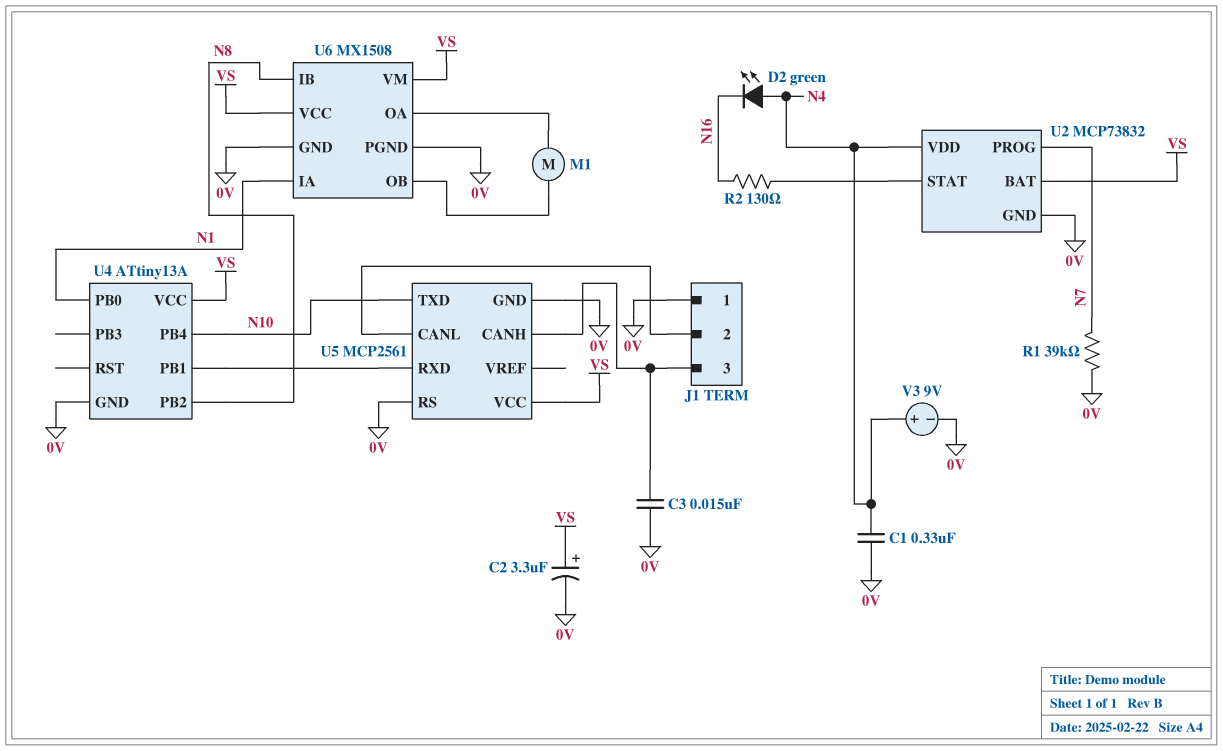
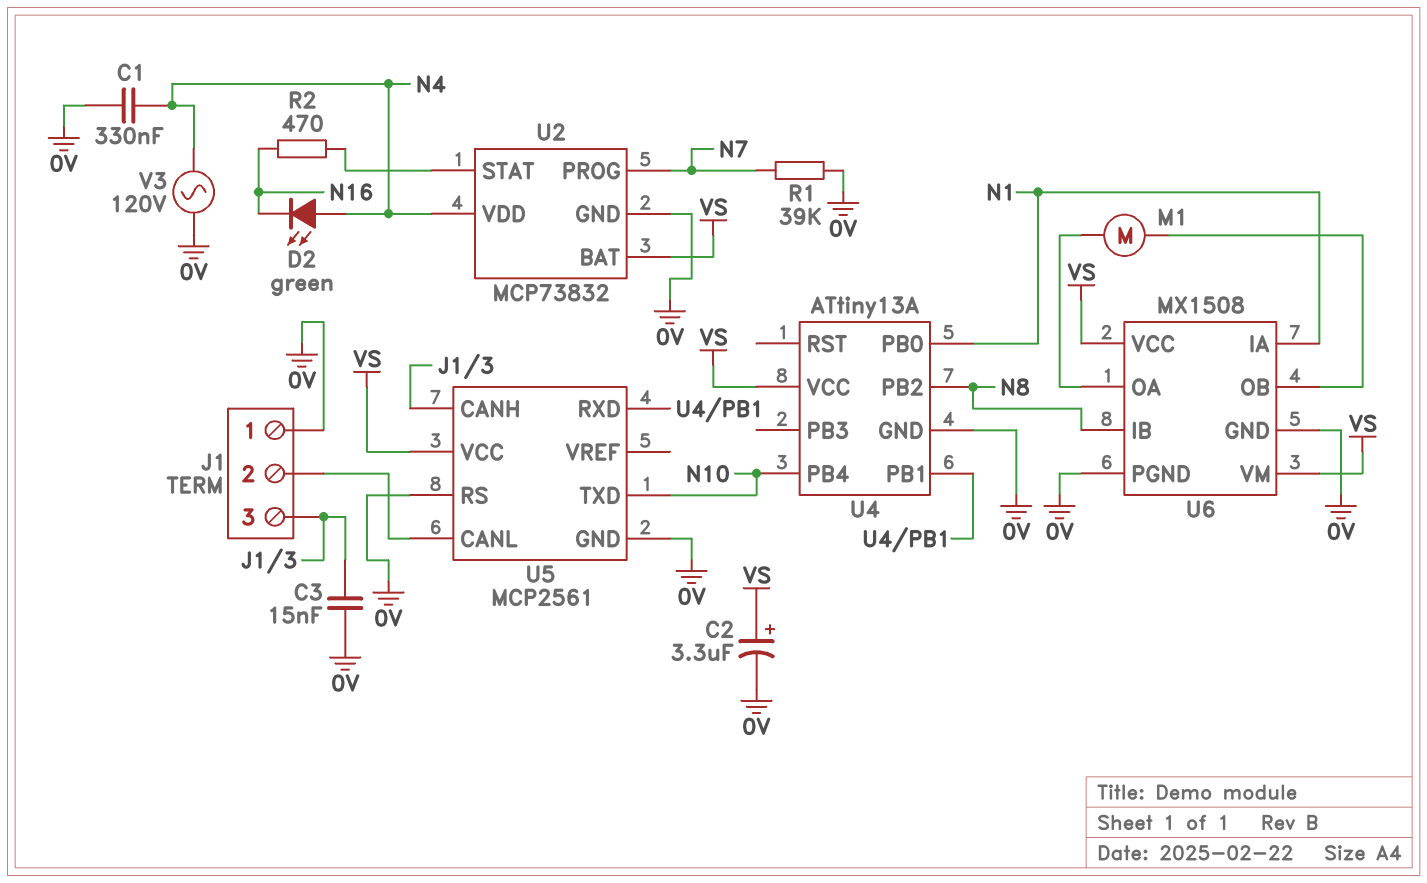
R2: 130 (N16, U2/STAT) -> 470 (N16, U2/STAT)
V3: 9V (plus N4, minus 0V) -> AC 120V (0V, N4)

